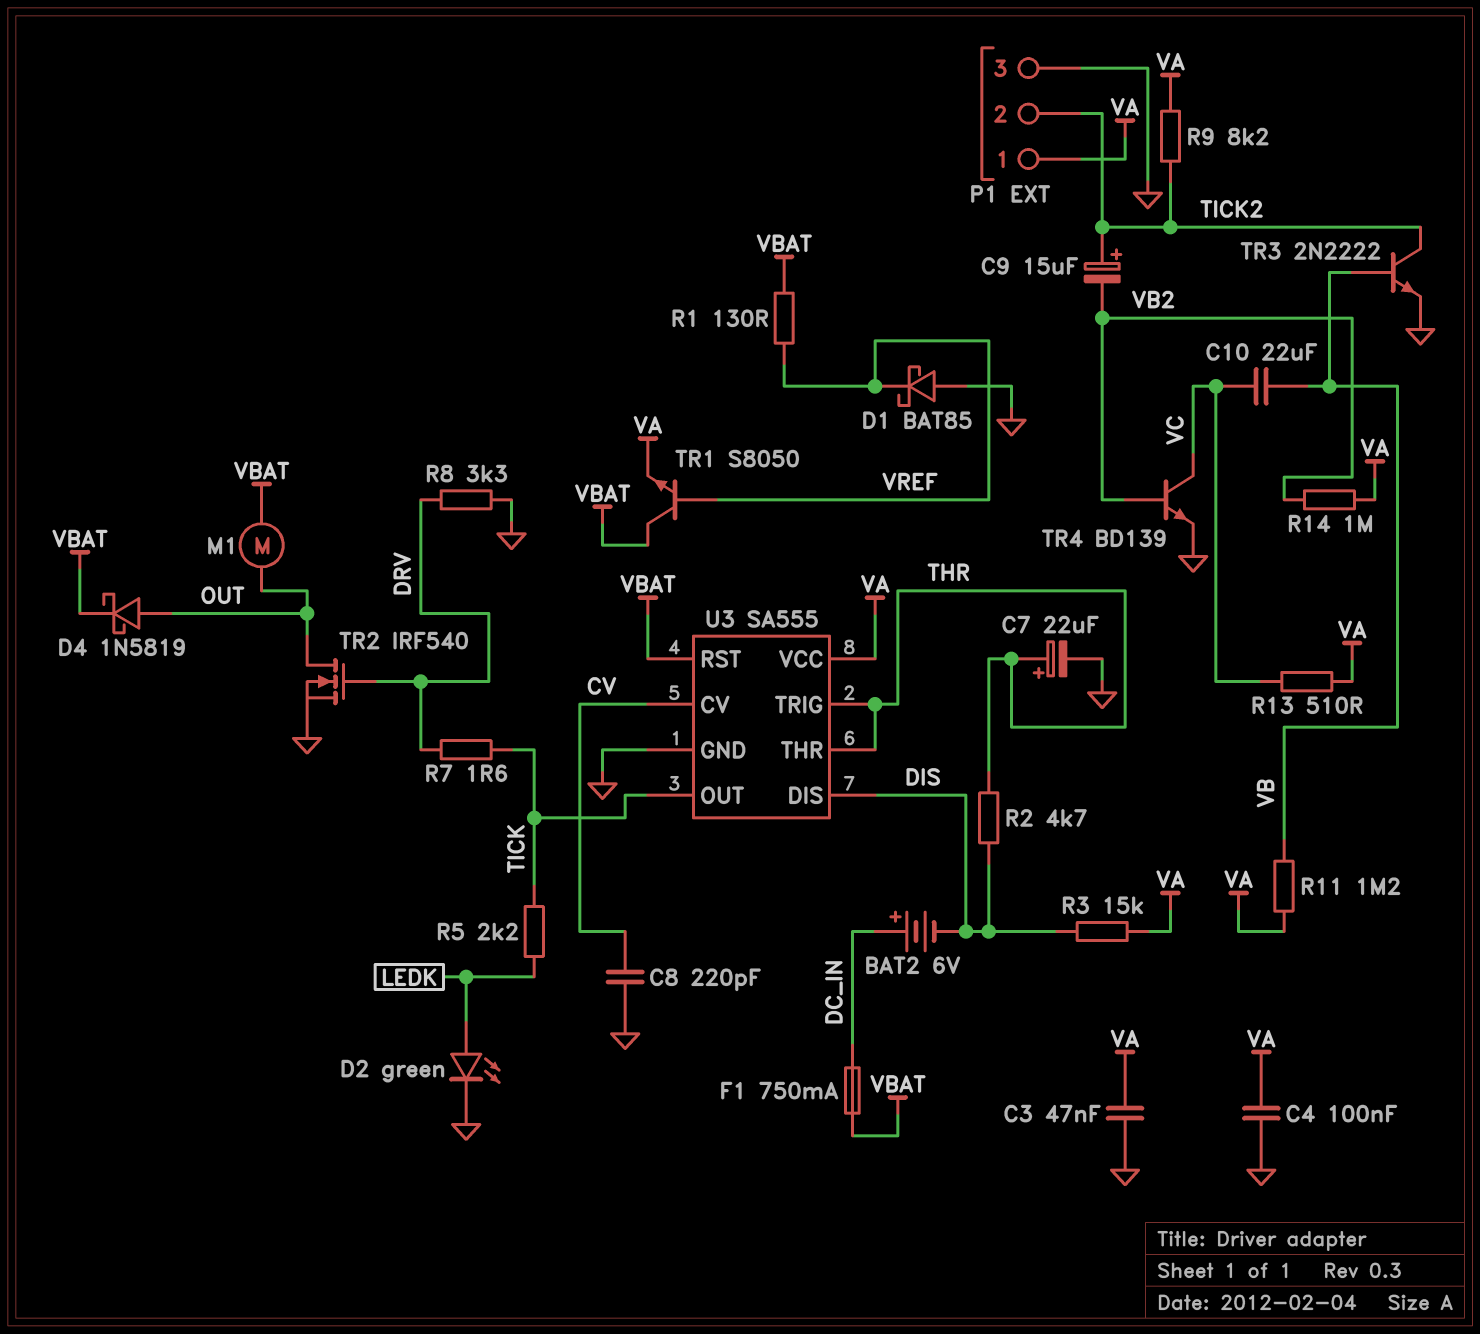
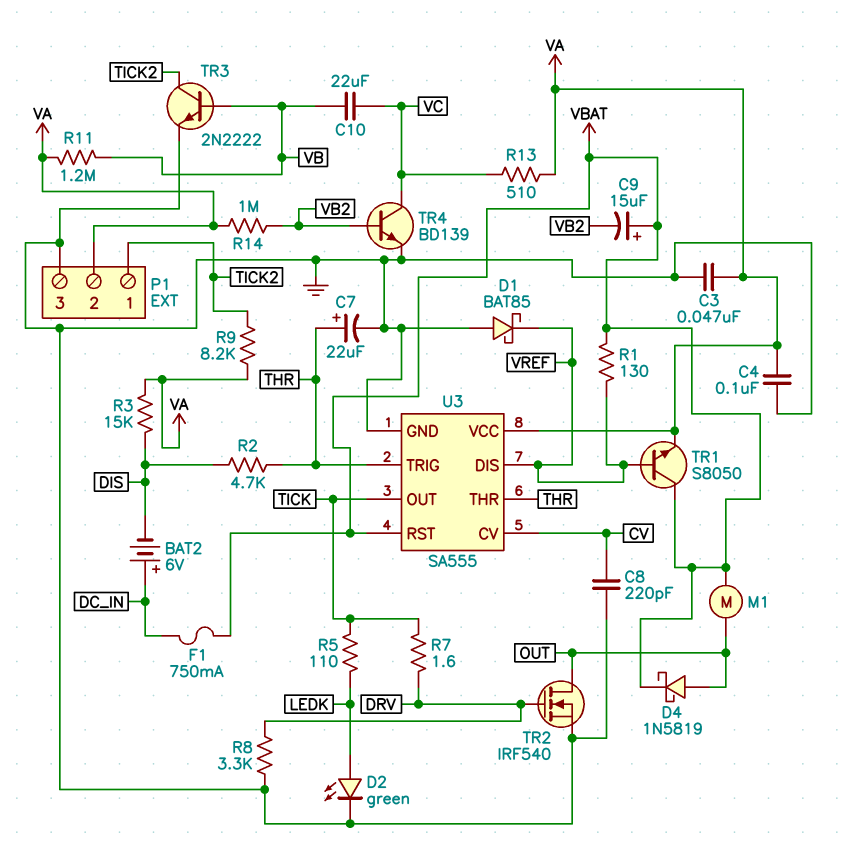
C9: 15uF (plus TICK2, minus VB2) -> 15uF (plus VBAT, minus VB2)
P1 pin 1: VA -> TICK2
P1 pin 2: TICK2 -> VA
R5: 2.2k (LEDK, TICK) -> 110 (LEDK, TICK)
U3 pin DIS: DIS -> VREF

